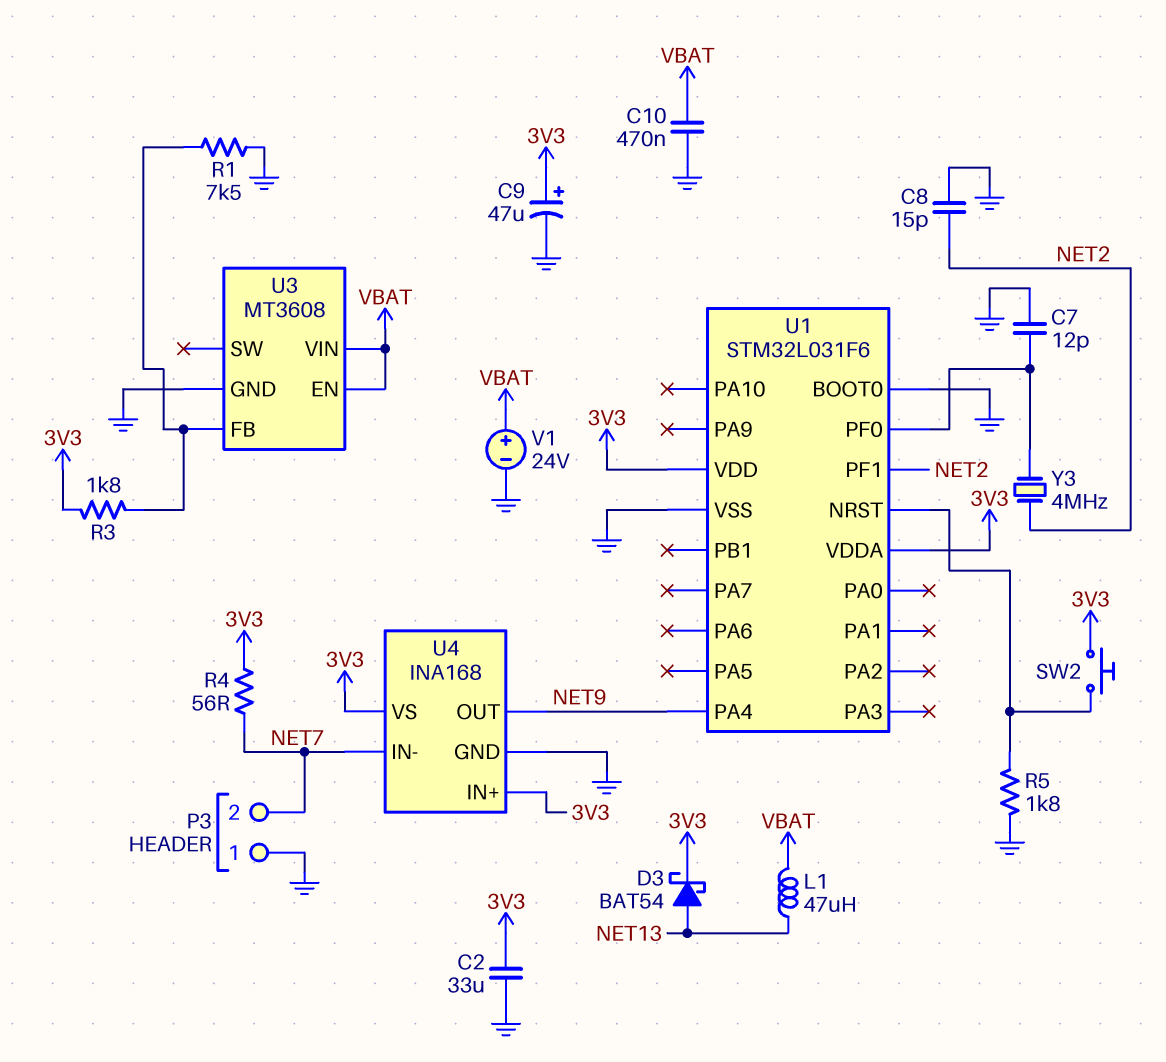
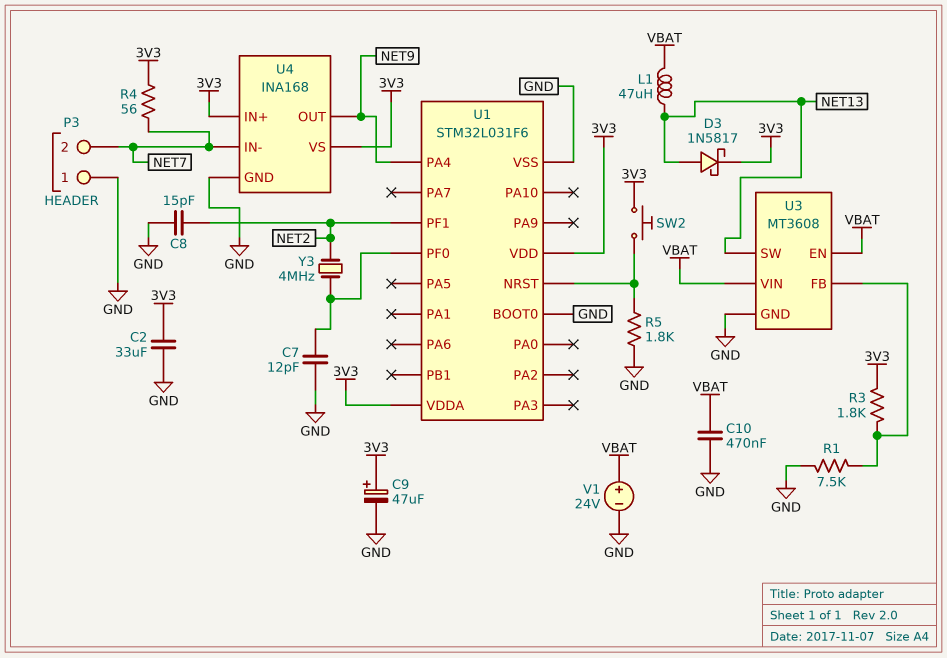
D3: schottky BAT54 (A NET13, K 3V3) -> schottky 1N5817 (A NET13, K 3V3)
U3 pin SW: none -> NET13

